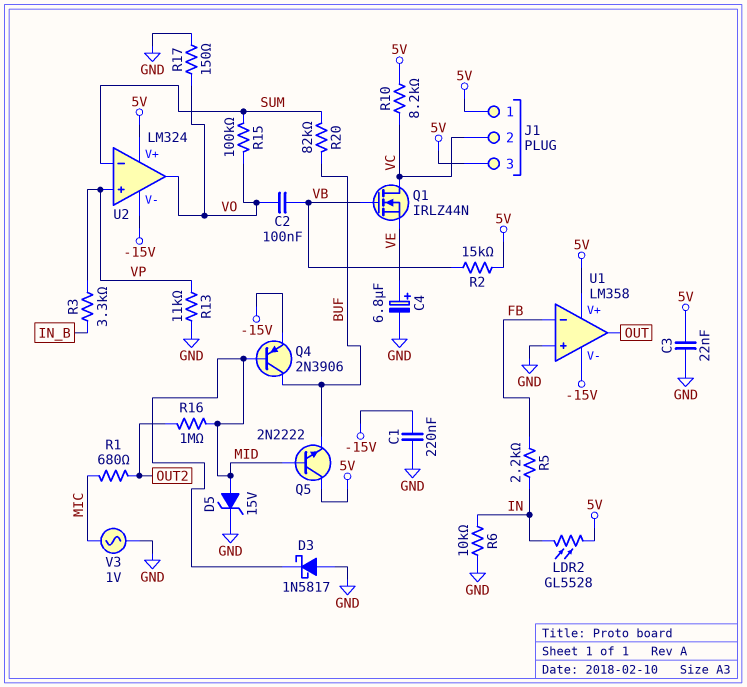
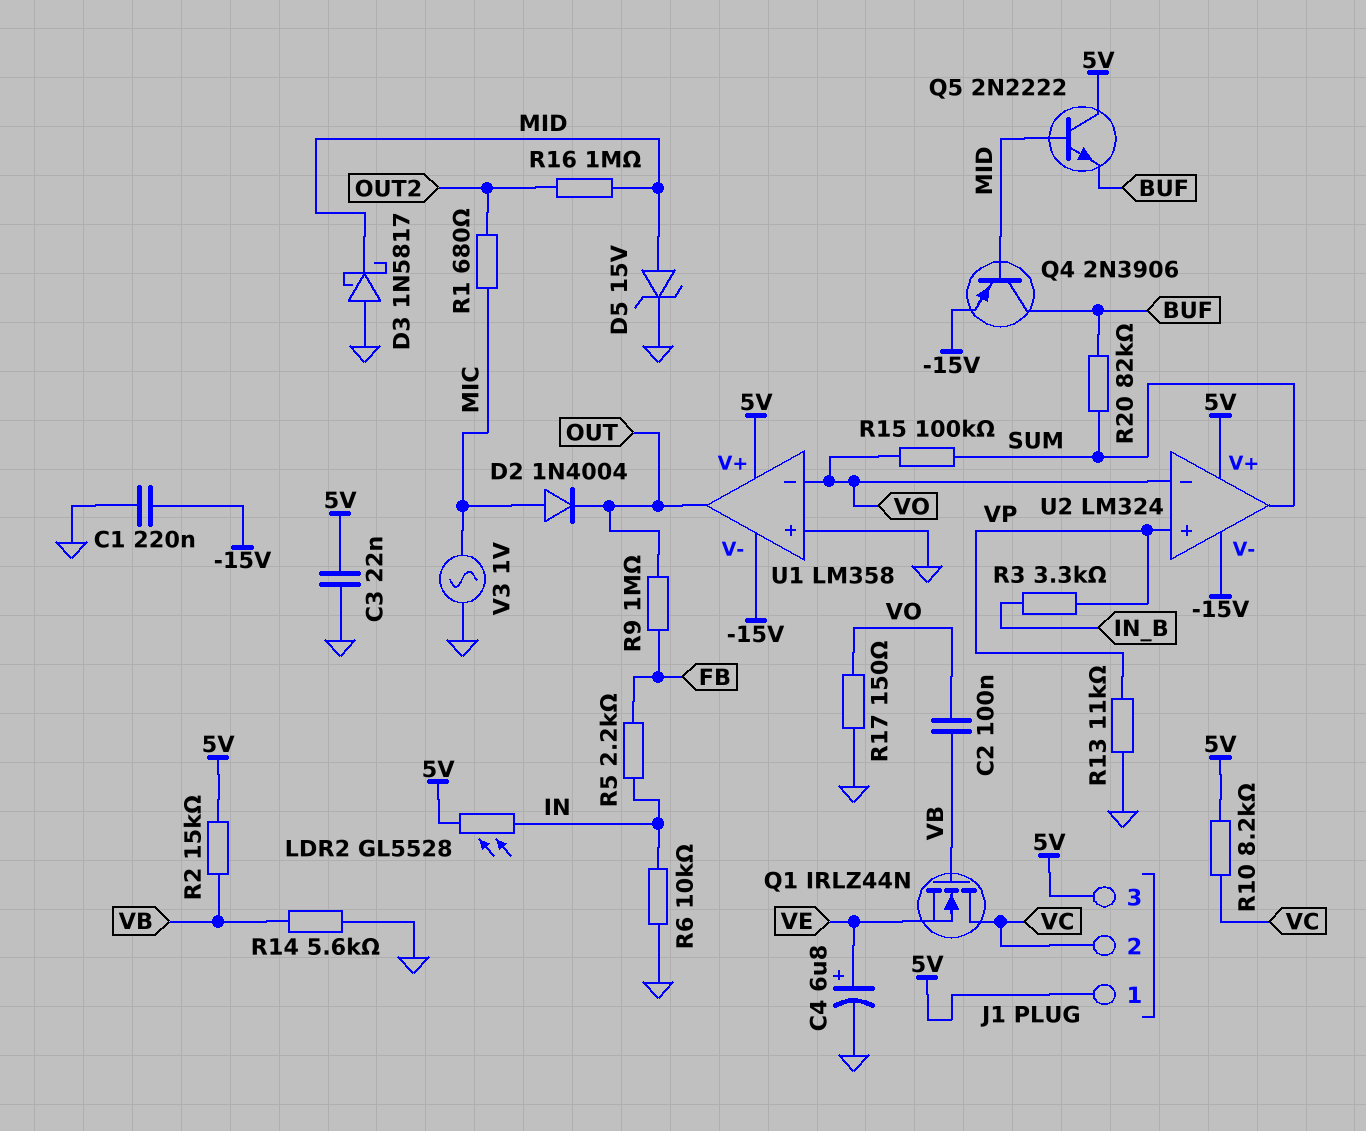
D2: none -> diode 1N4004 (A MIC, K OUT)
R9: none -> 1M (FB, OUT)
R14: none -> 5.6k (GND, VB)
U1 pin in-: FB -> VO
U2 pin in-: SUM -> VO
U2 pin out: VO -> SUM

